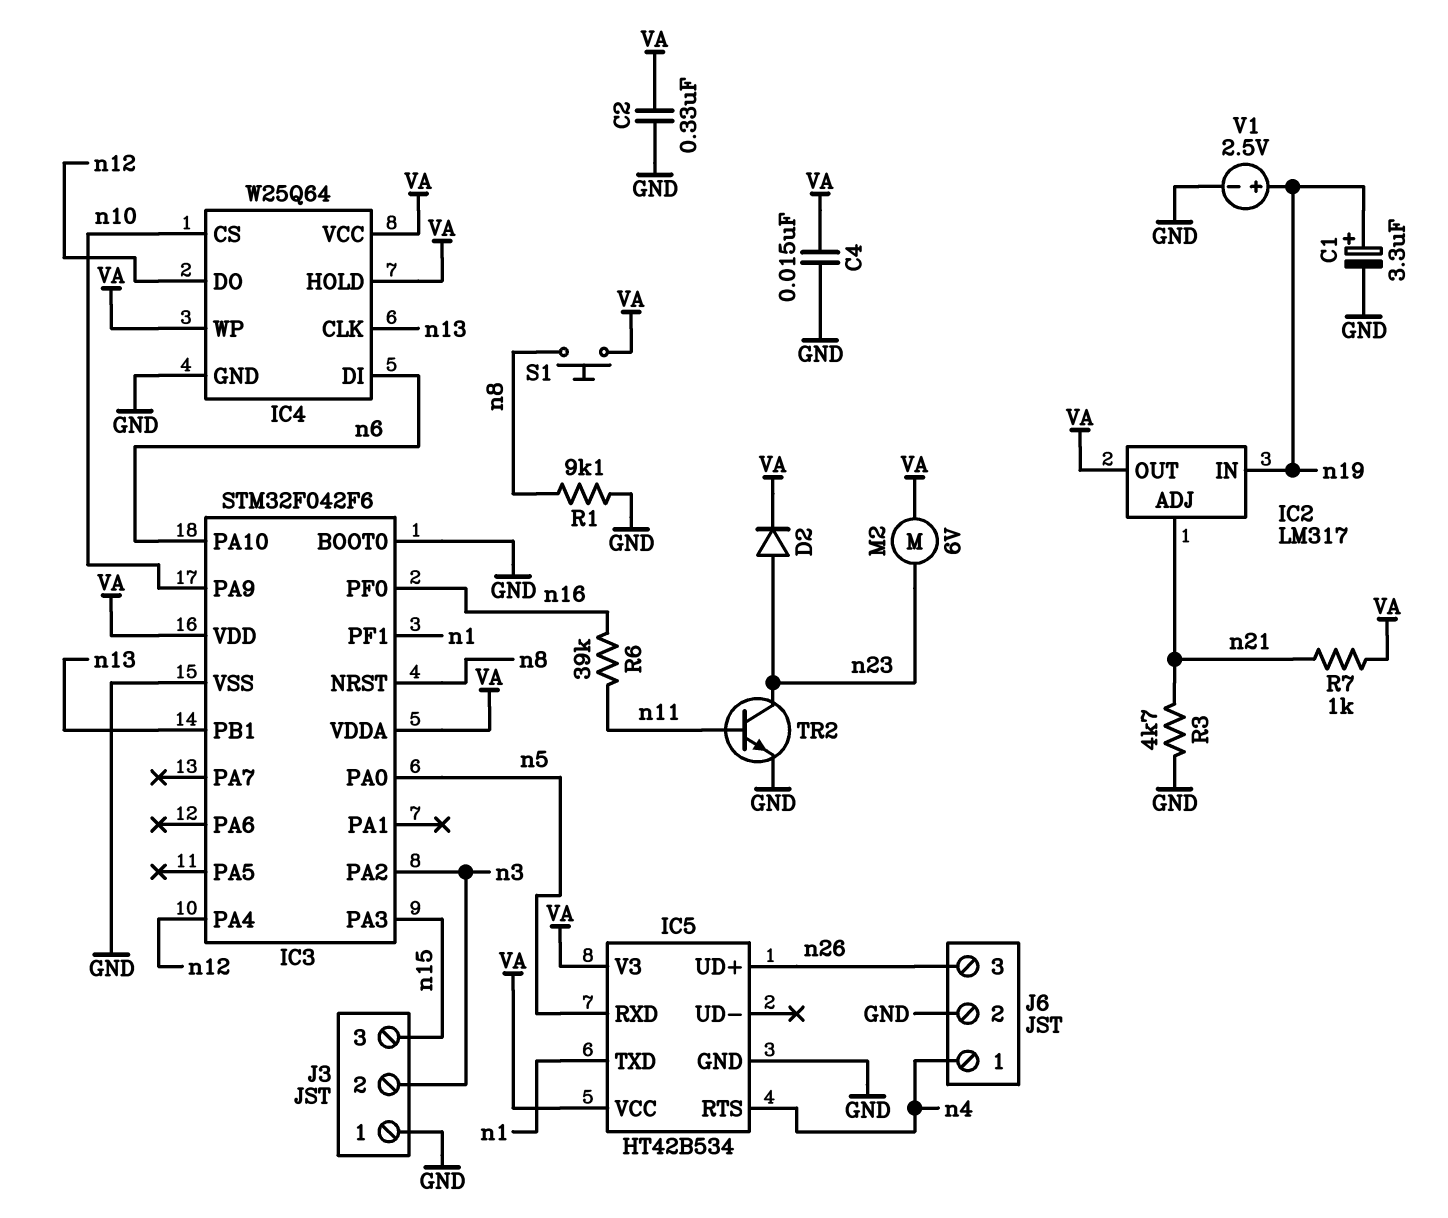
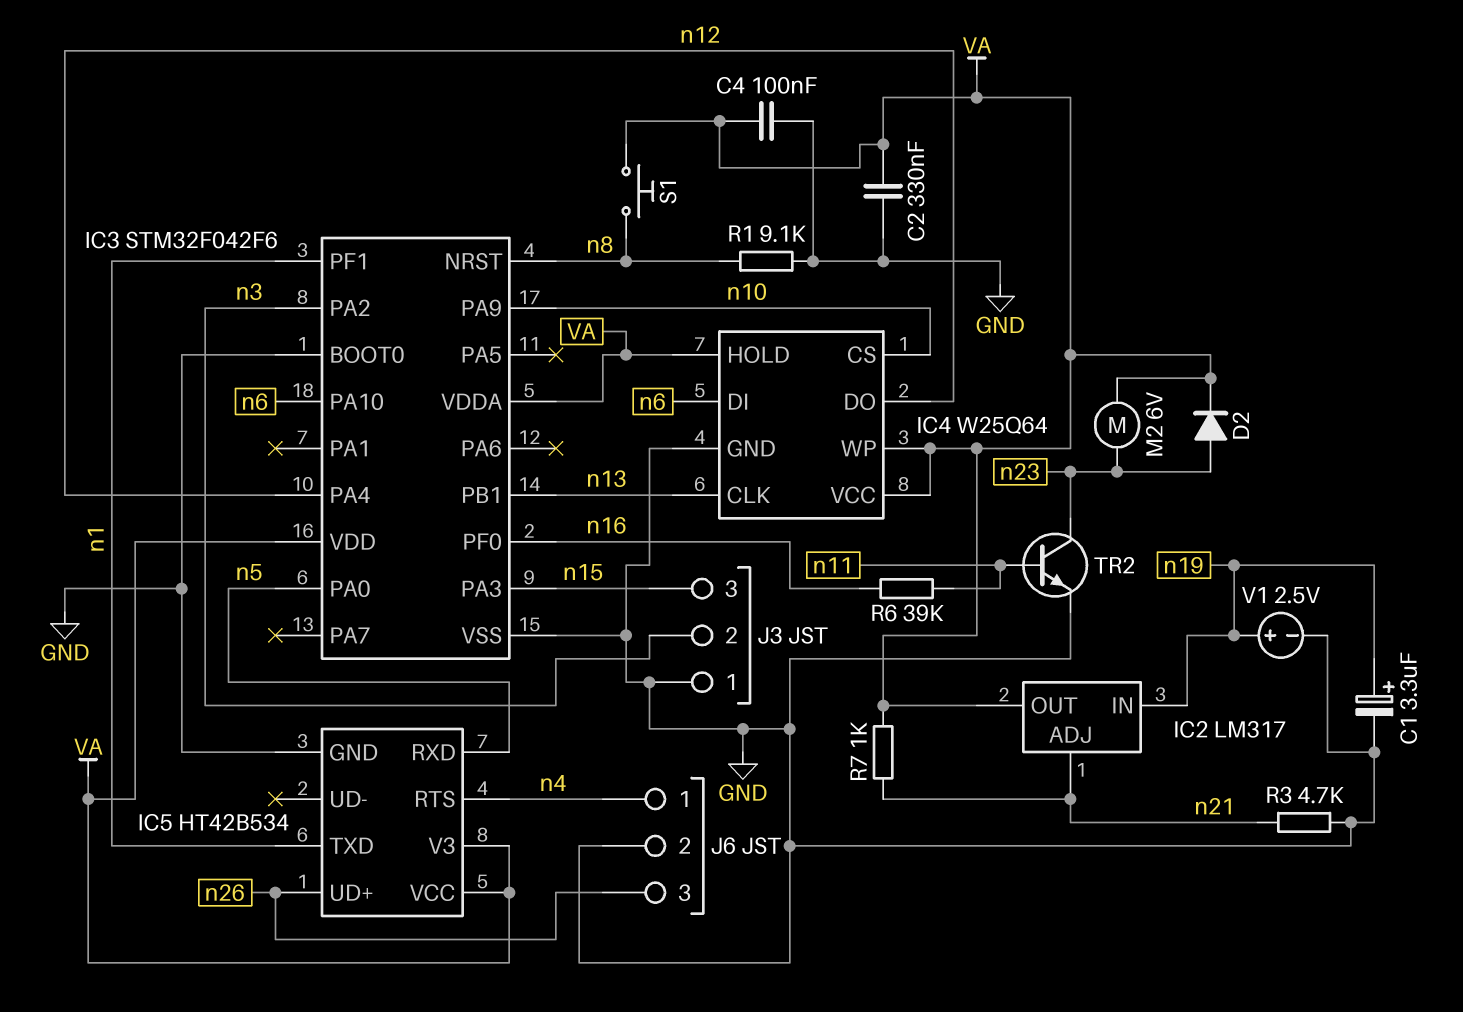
C4: 15nF (GND, VA) -> 100nF (GND, VA)

